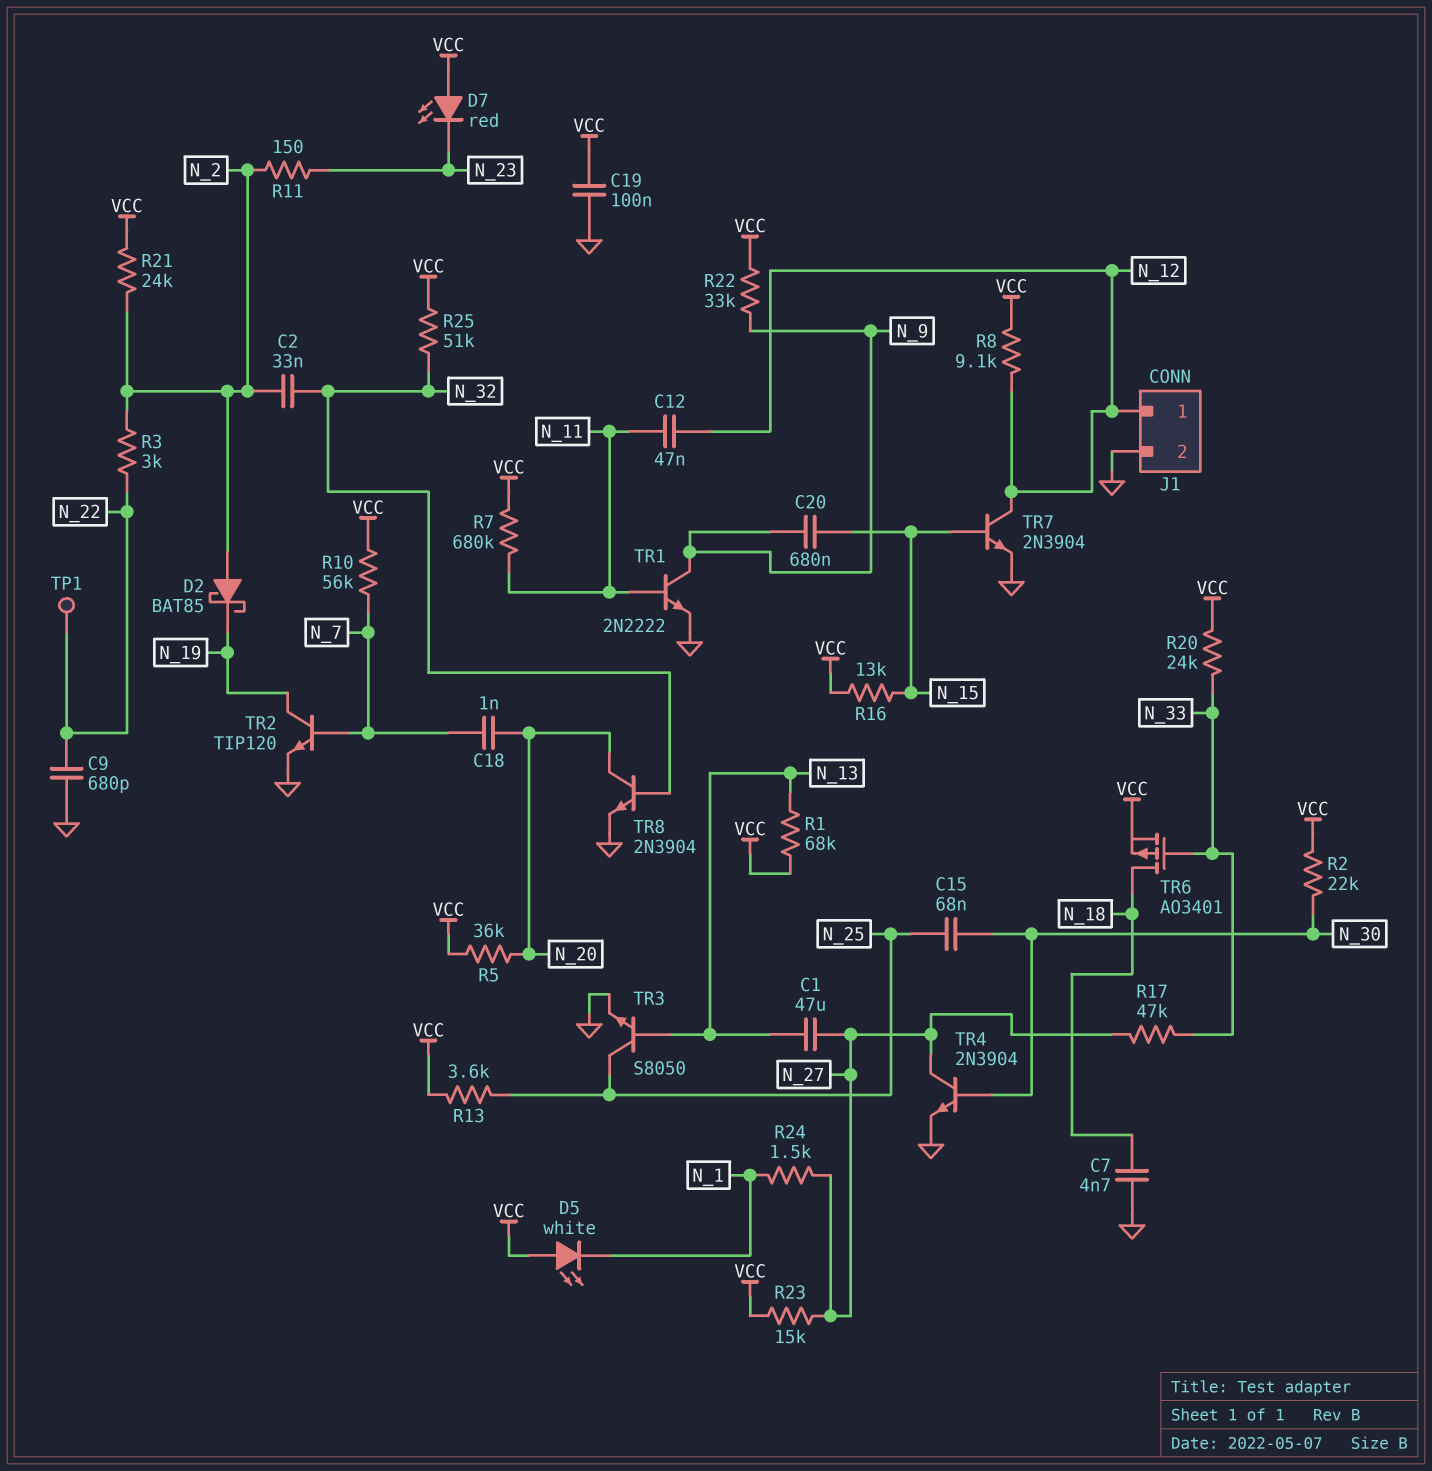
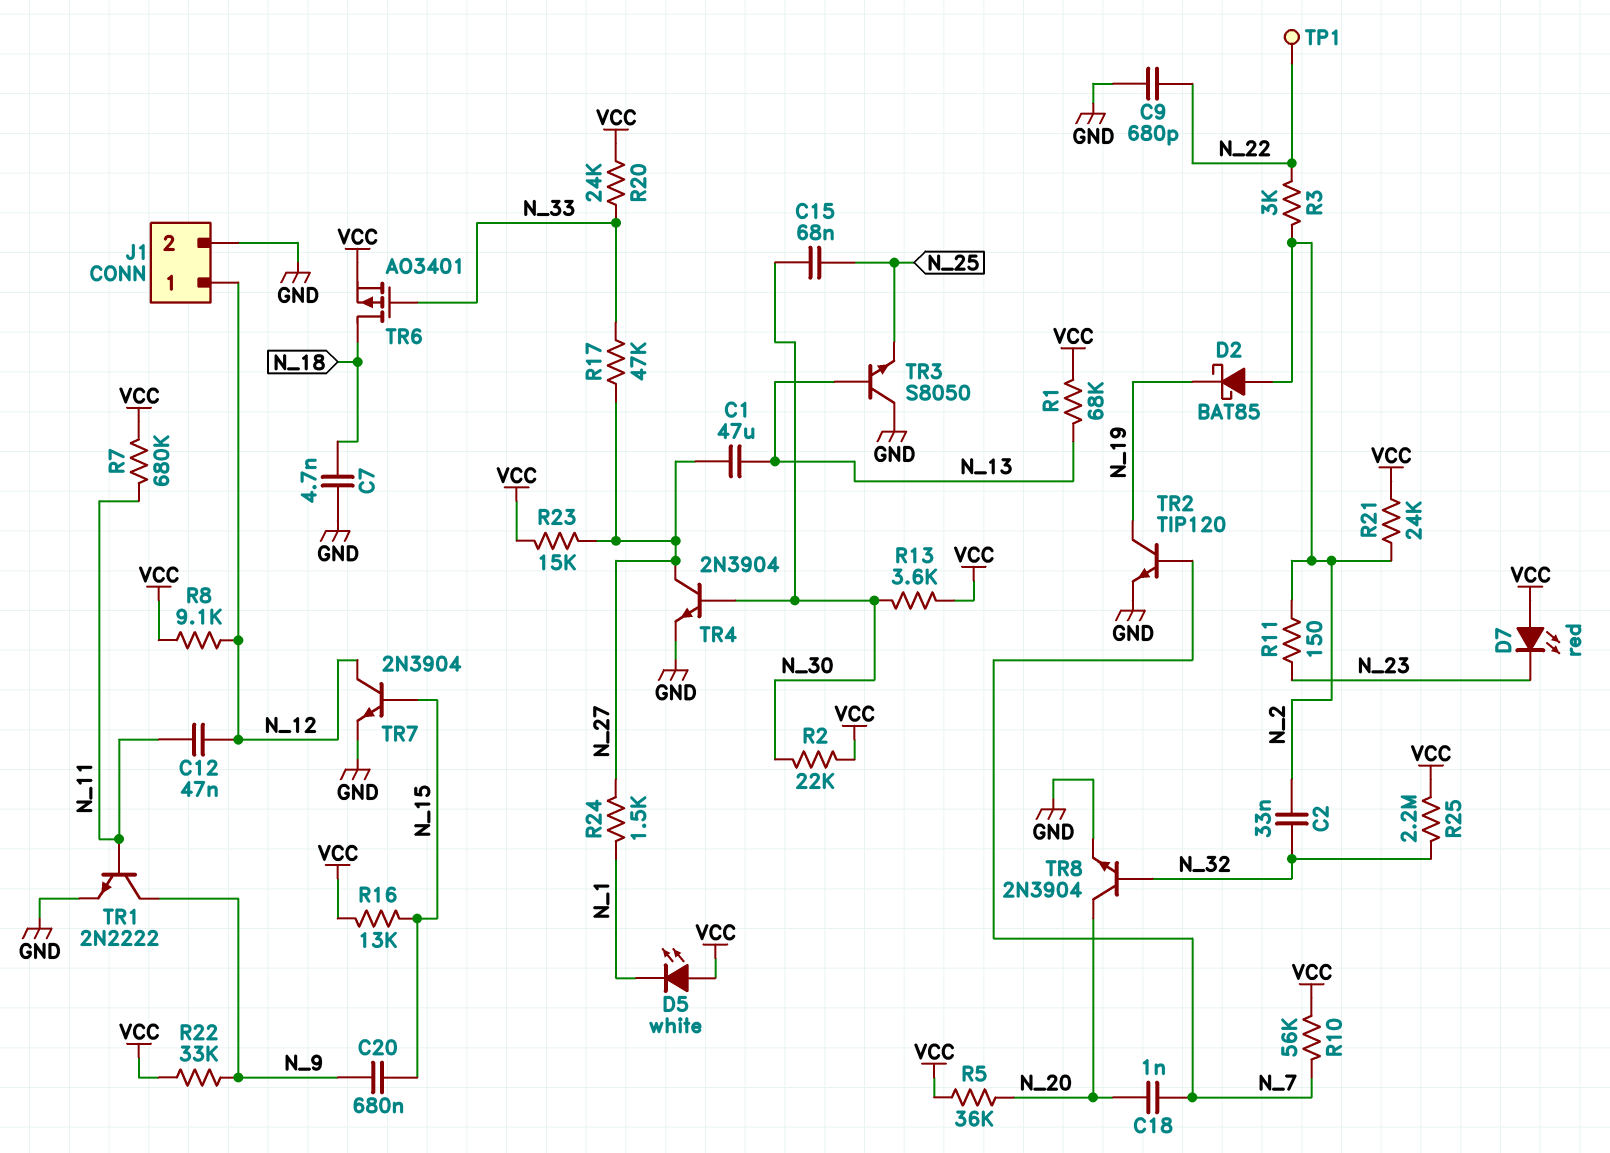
C19: 100nF (GND, VCC) -> none
R13: 3.6k (N_25, VCC) -> 3.6k (N_30, VCC)
R25: 51k (N_32, VCC) -> 2.2M (N_32, VCC)
TR3: NPN S8050 (B N_13, C N_25, E GND) -> NPN S8050 (B N_13, C GND, E N_25)

